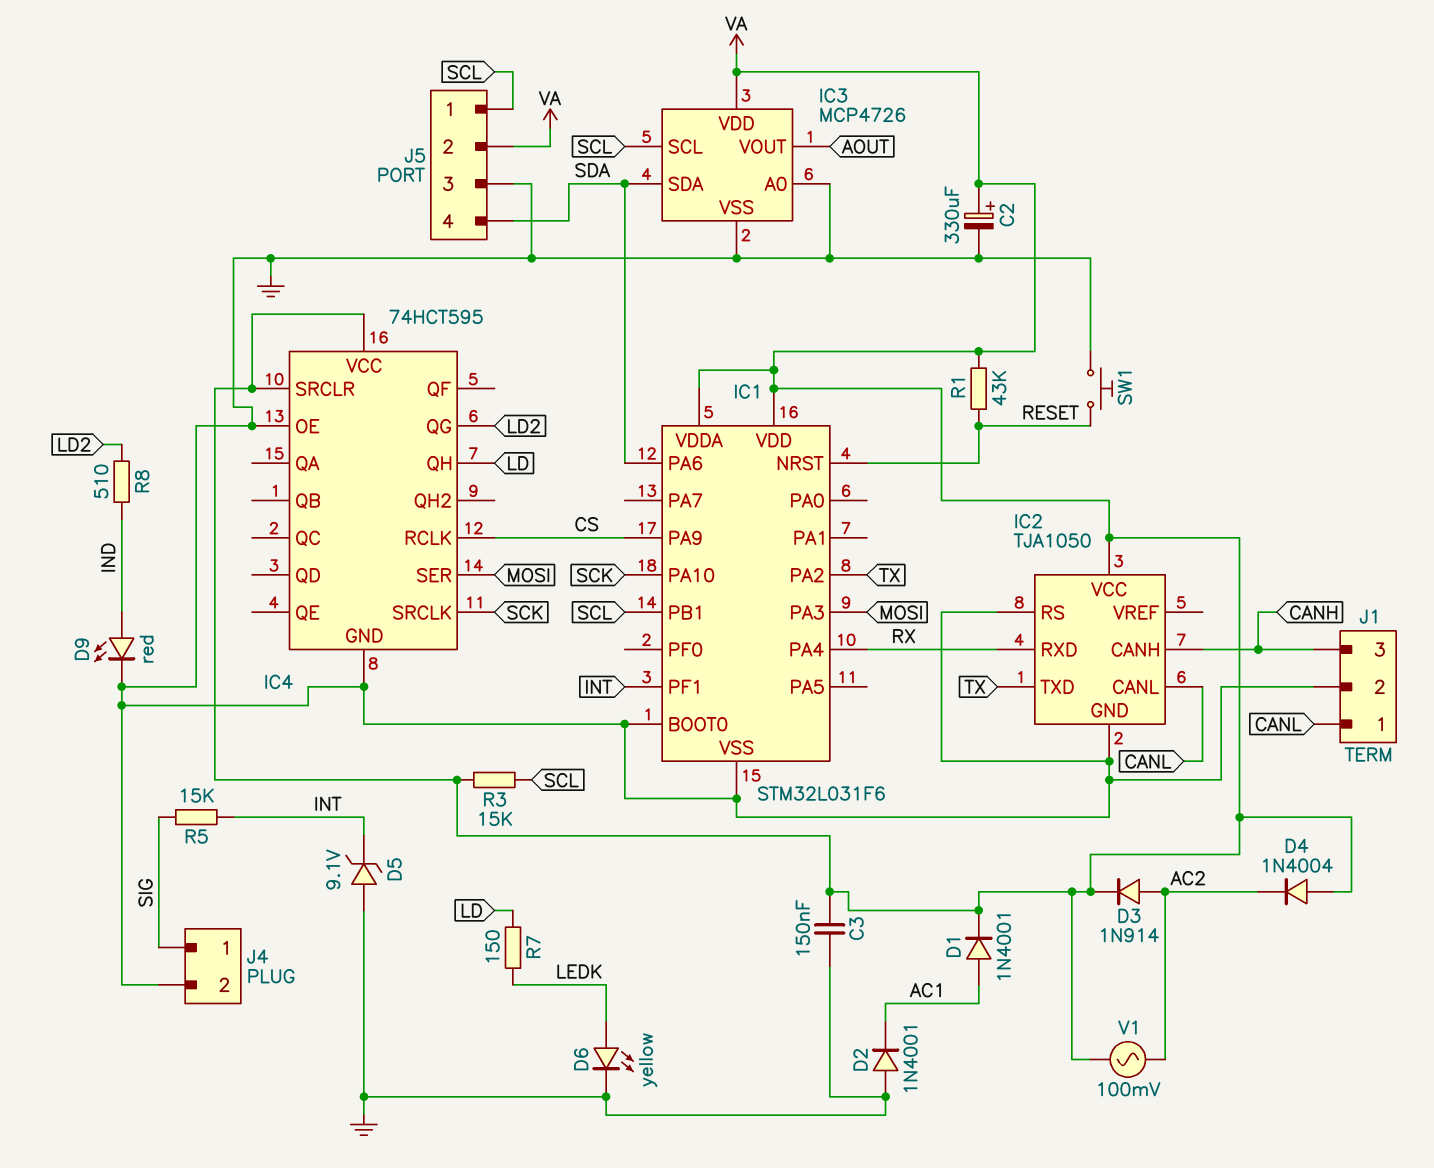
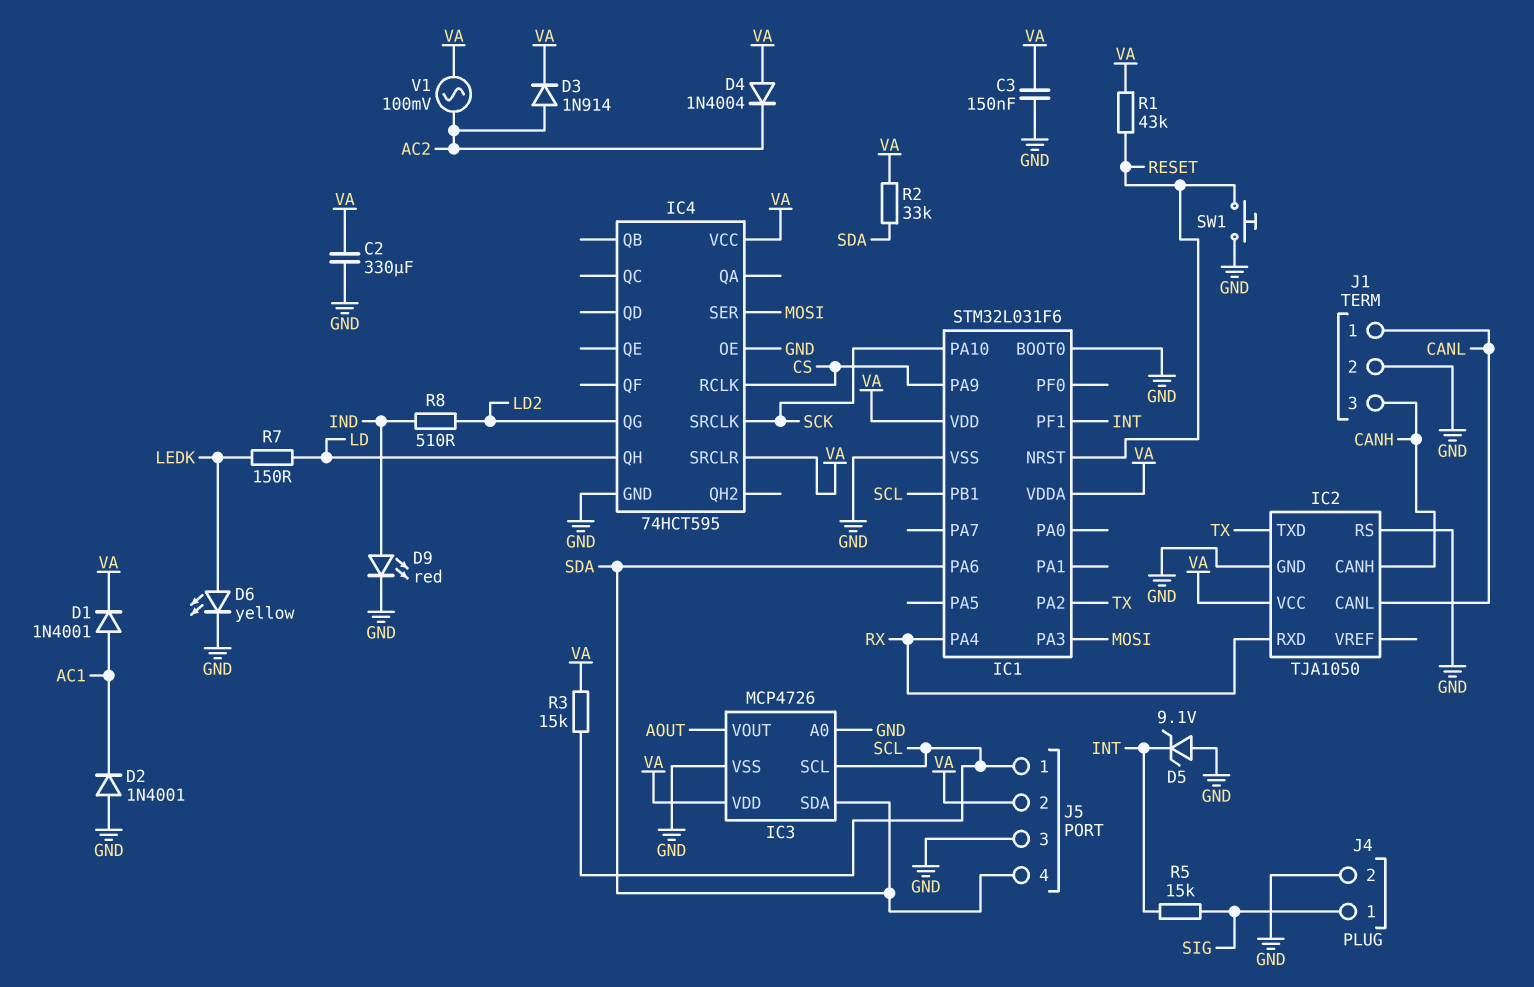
C2: 330uF (plus VA, minus GND) -> 330uF (GND, VA)
R2: none -> 33k (SDA, VA)

